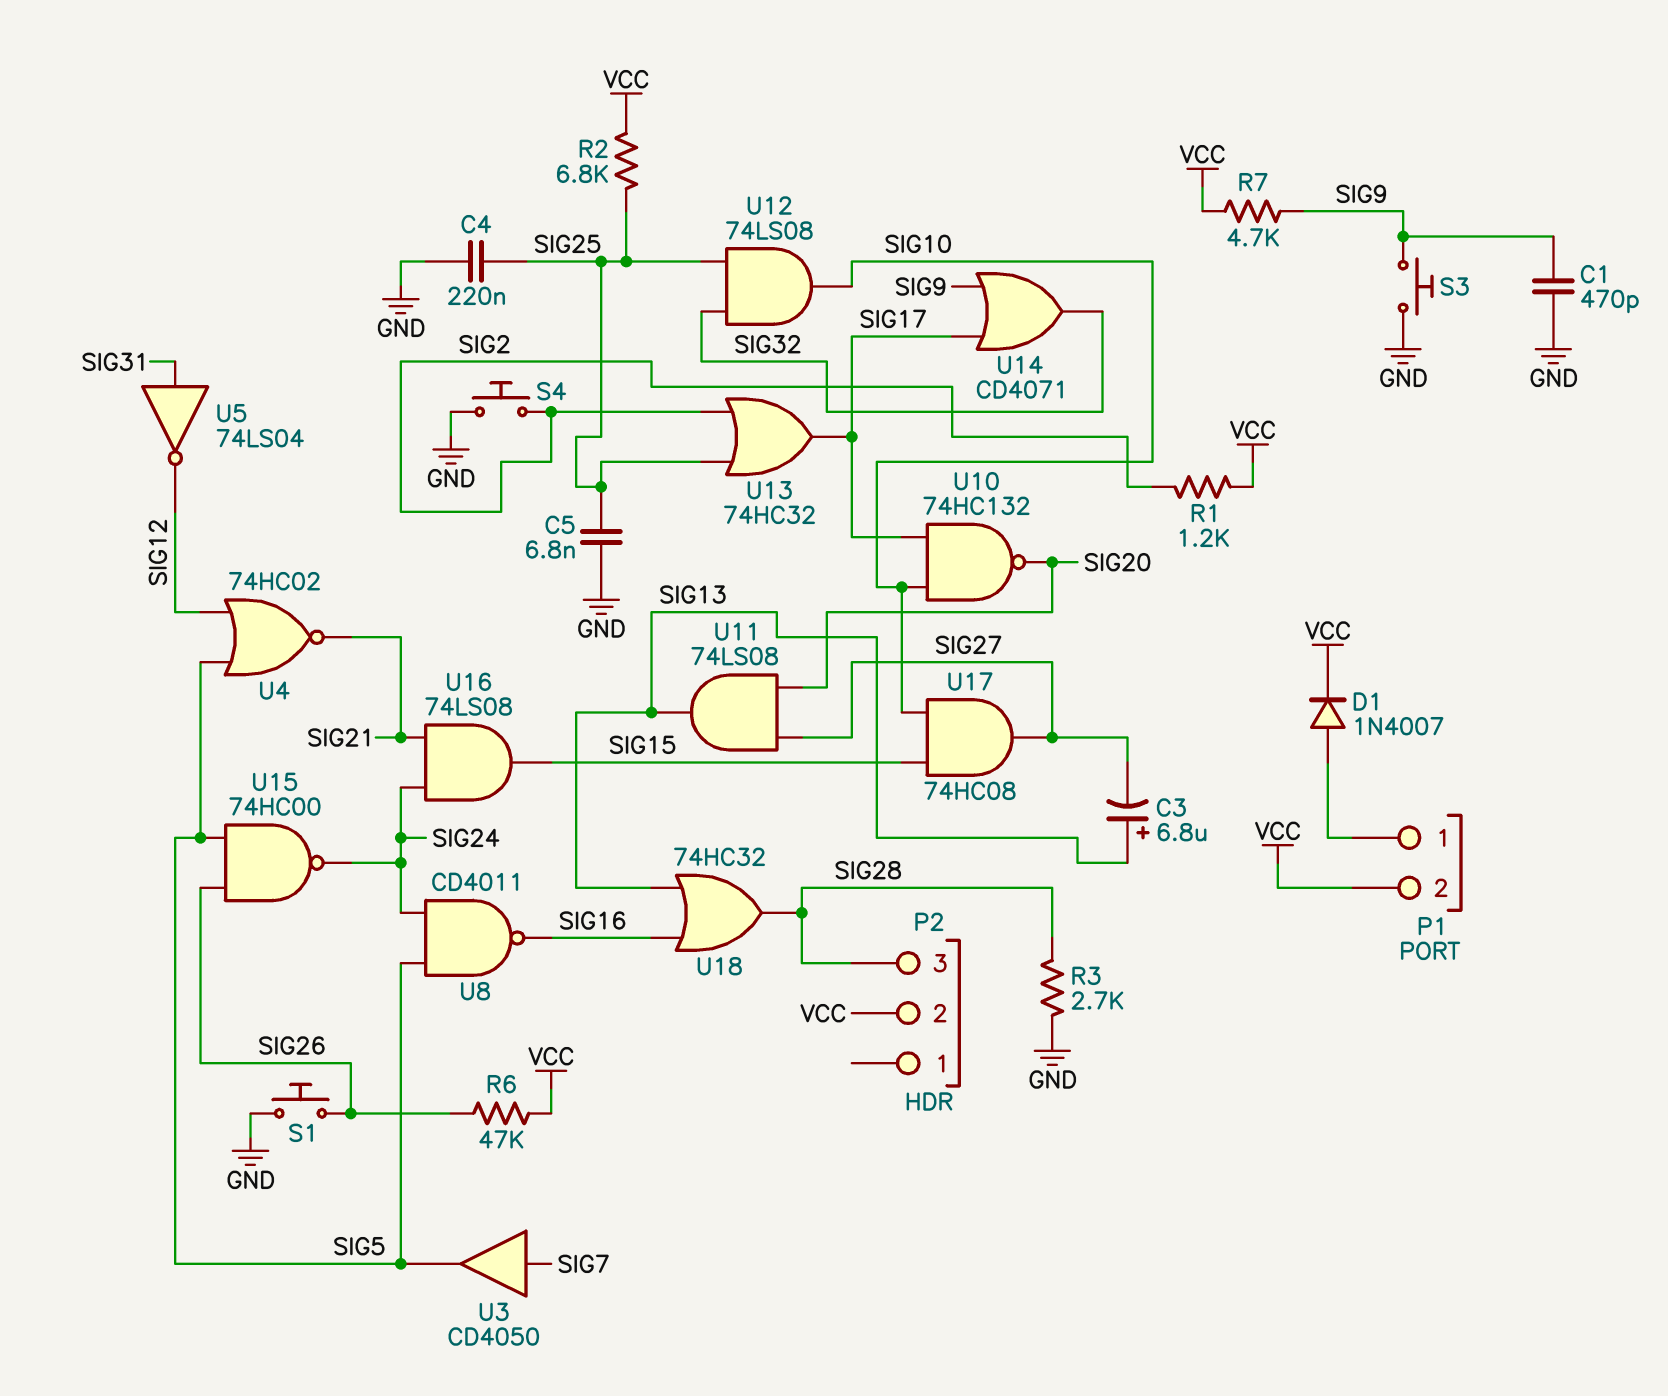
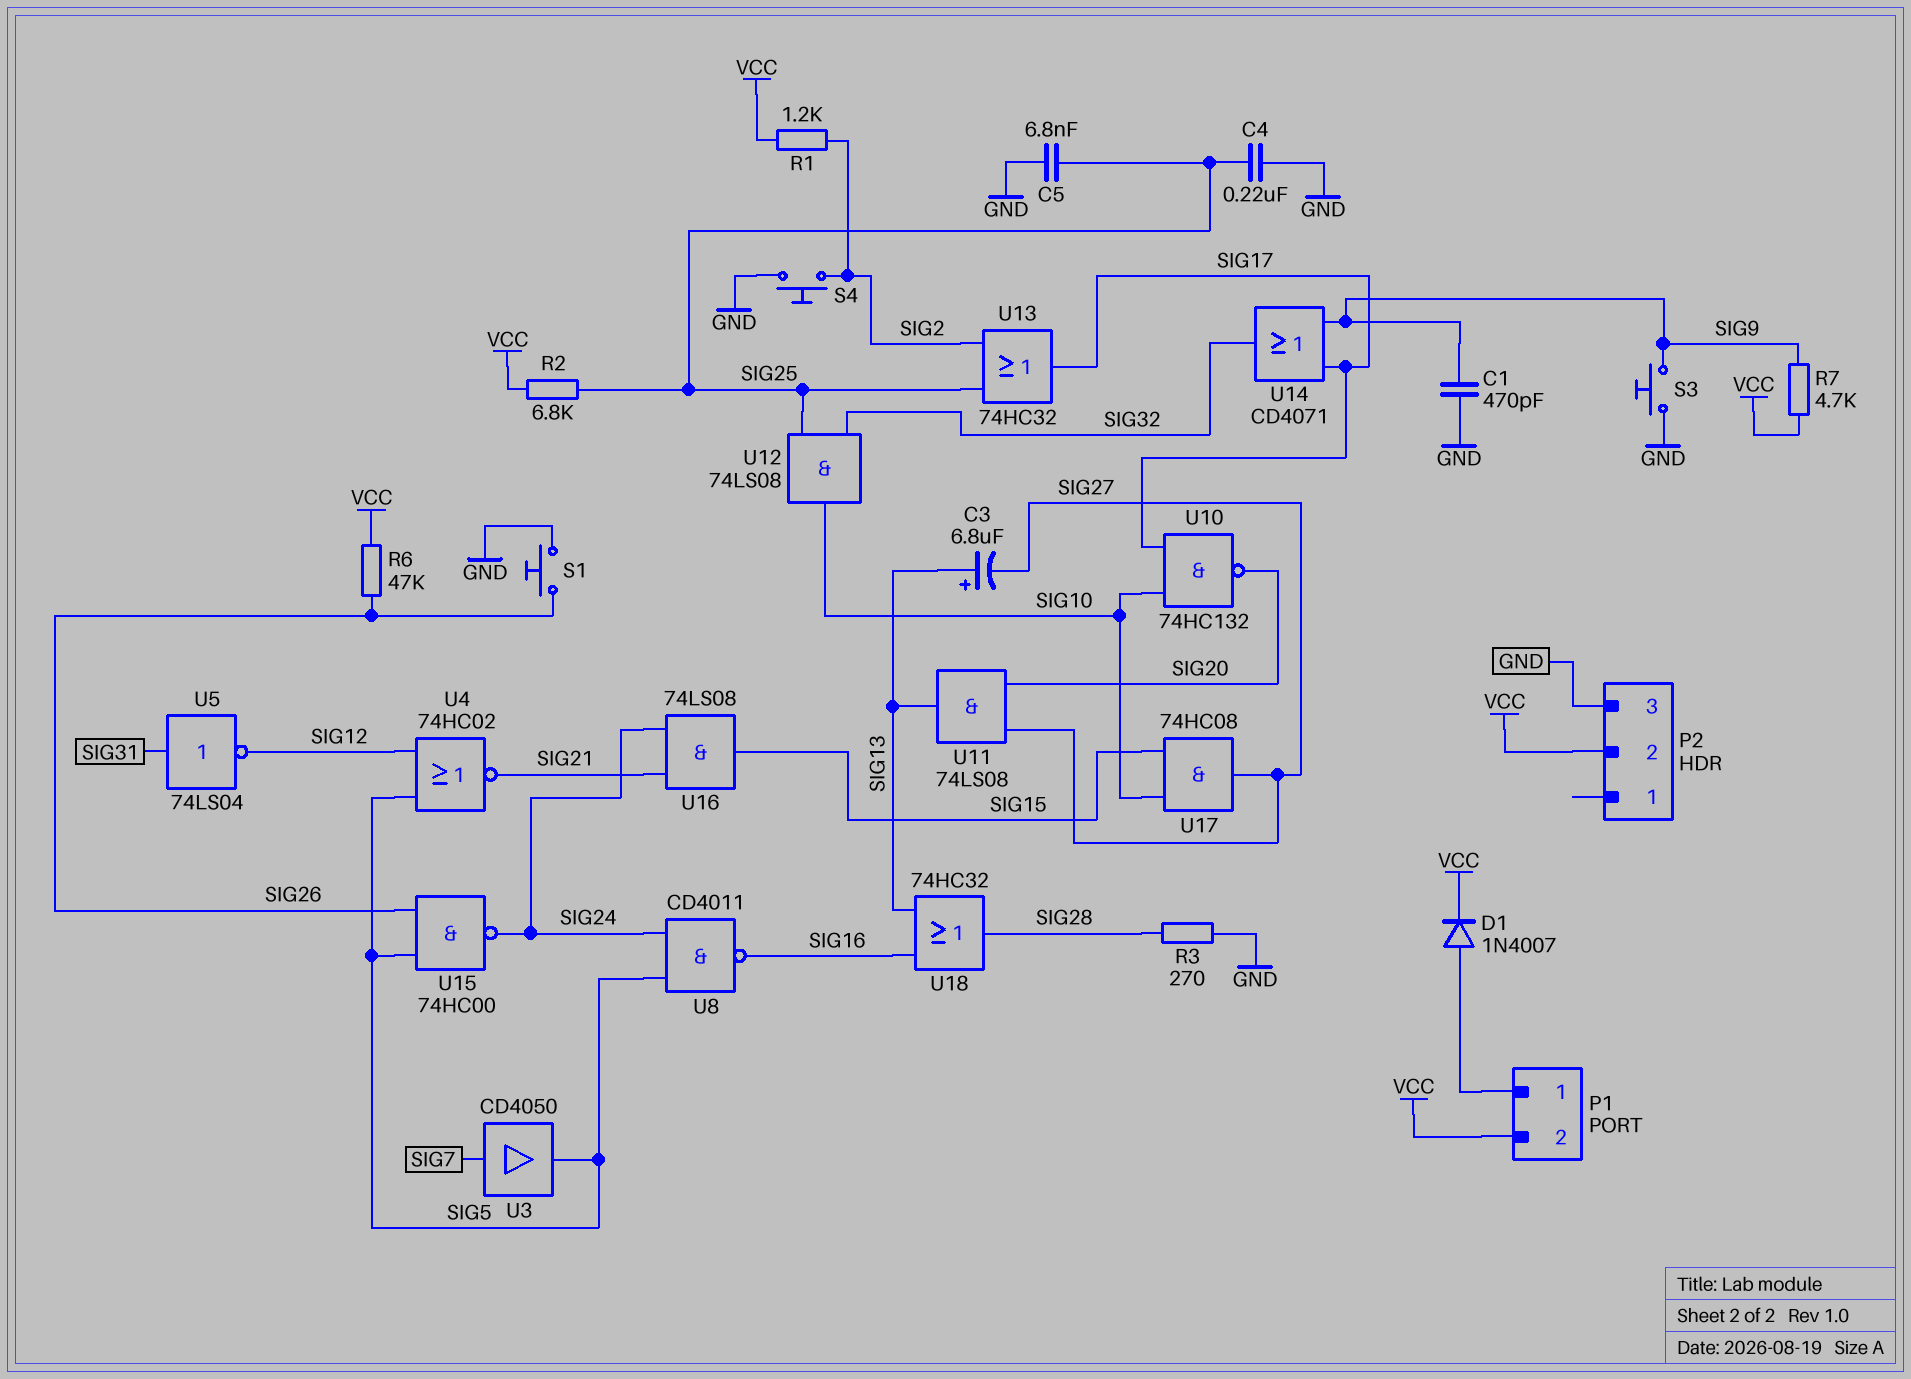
P2 pin 3: SIG28 -> GND
R3: 2.7k (GND, SIG28) -> 270 (GND, SIG28)

